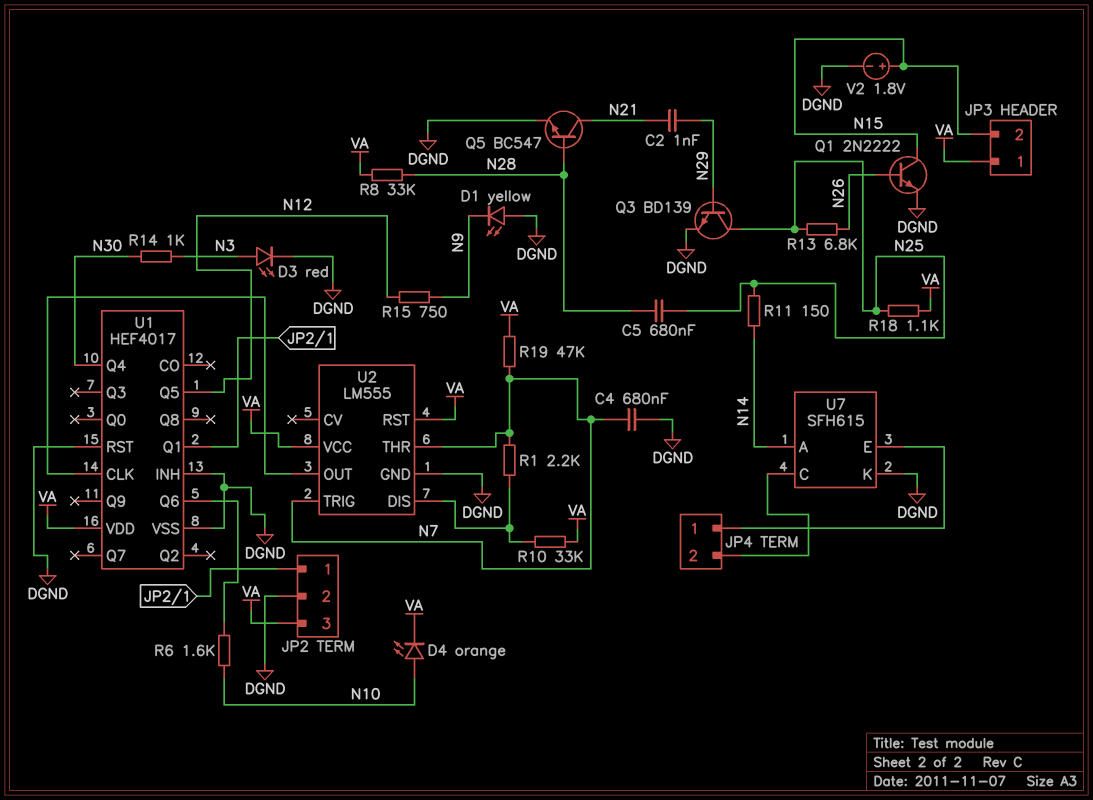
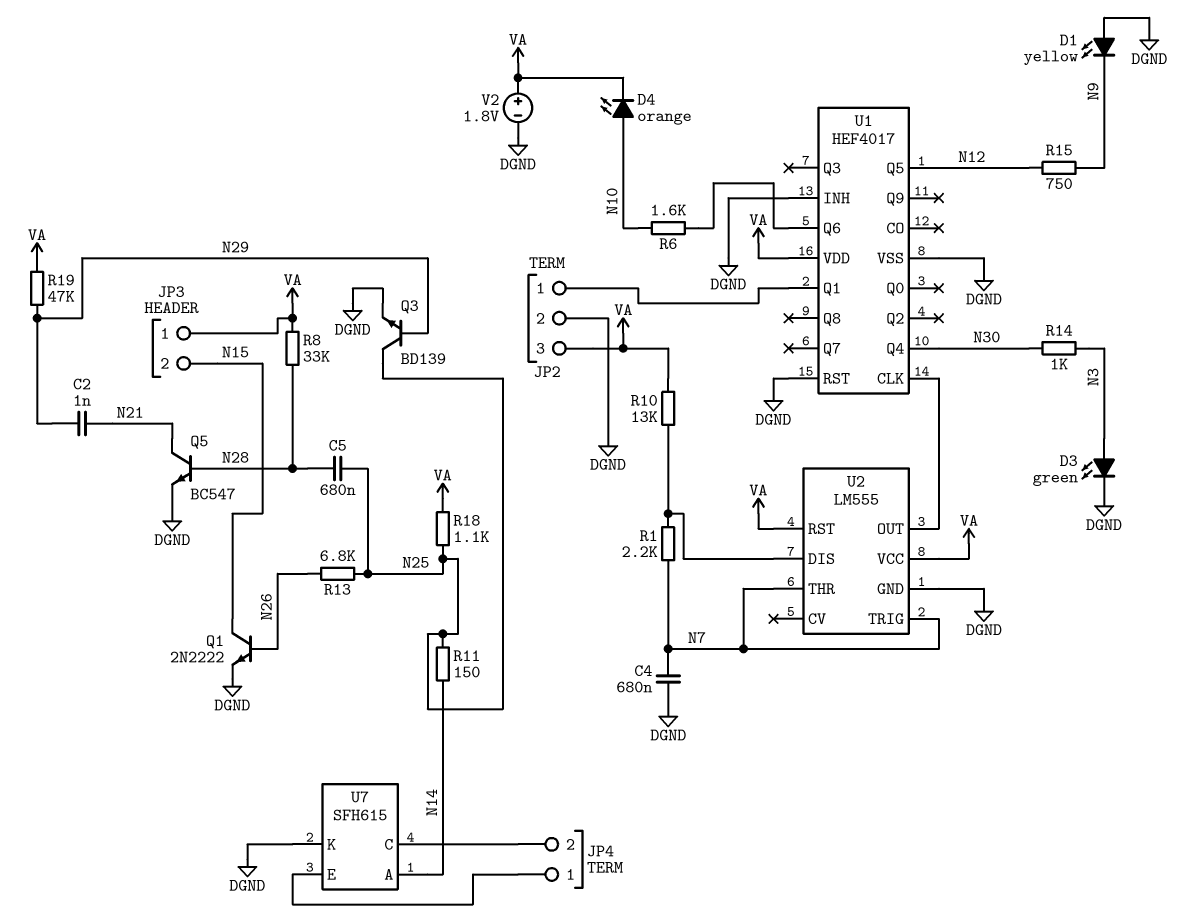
D3: LED red (A N3, K DGND) -> LED green (A N3, K DGND)
R10: 33k (U2/DIS, VA) -> 13k (U2/DIS, VA)
R19: 47k (N7, VA) -> 47k (N29, VA)
V2: 1.8V (plus N15, minus DGND) -> 1.8V (plus VA, minus DGND)

